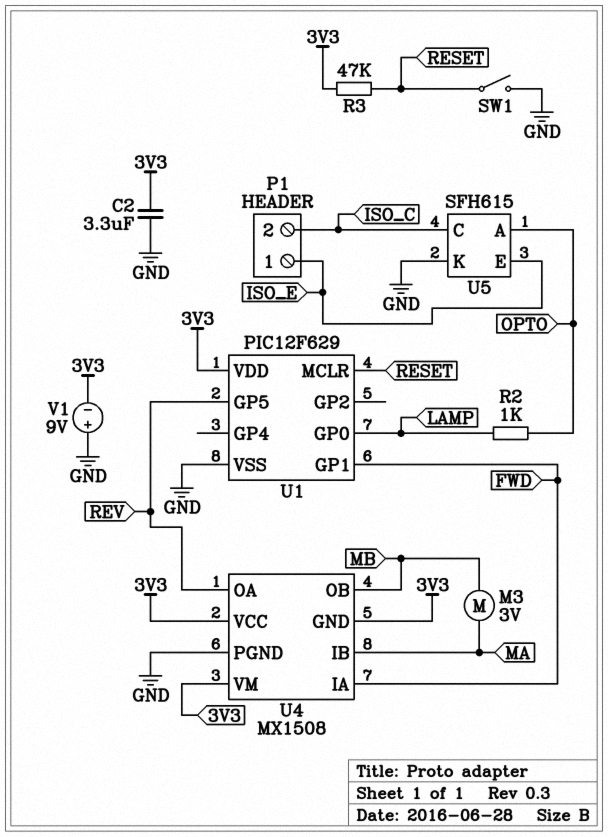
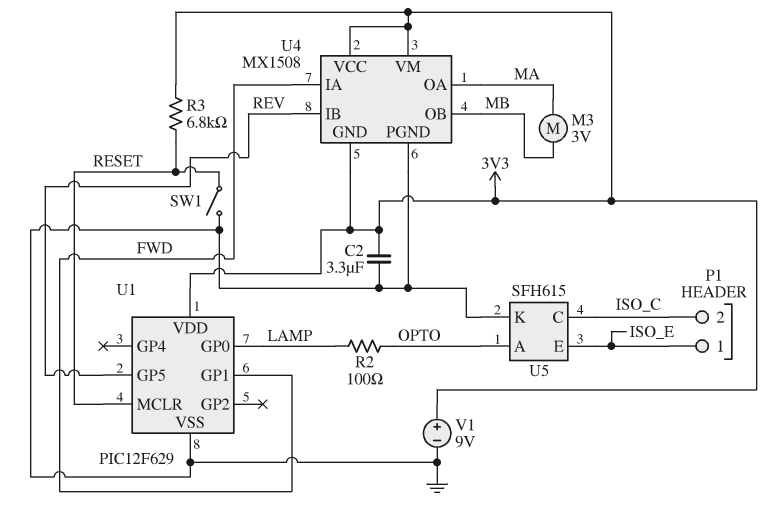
R2: 1k (LAMP, OPTO) -> 100 (LAMP, OPTO)
R3: 47k (3V3, RESET) -> 6.8k (3V3, RESET)
U4 pin IB: MA -> REV
U4 pin OA: REV -> MA
V1: 9V (plus GND, minus 3V3) -> 9V (plus 3V3, minus GND)

